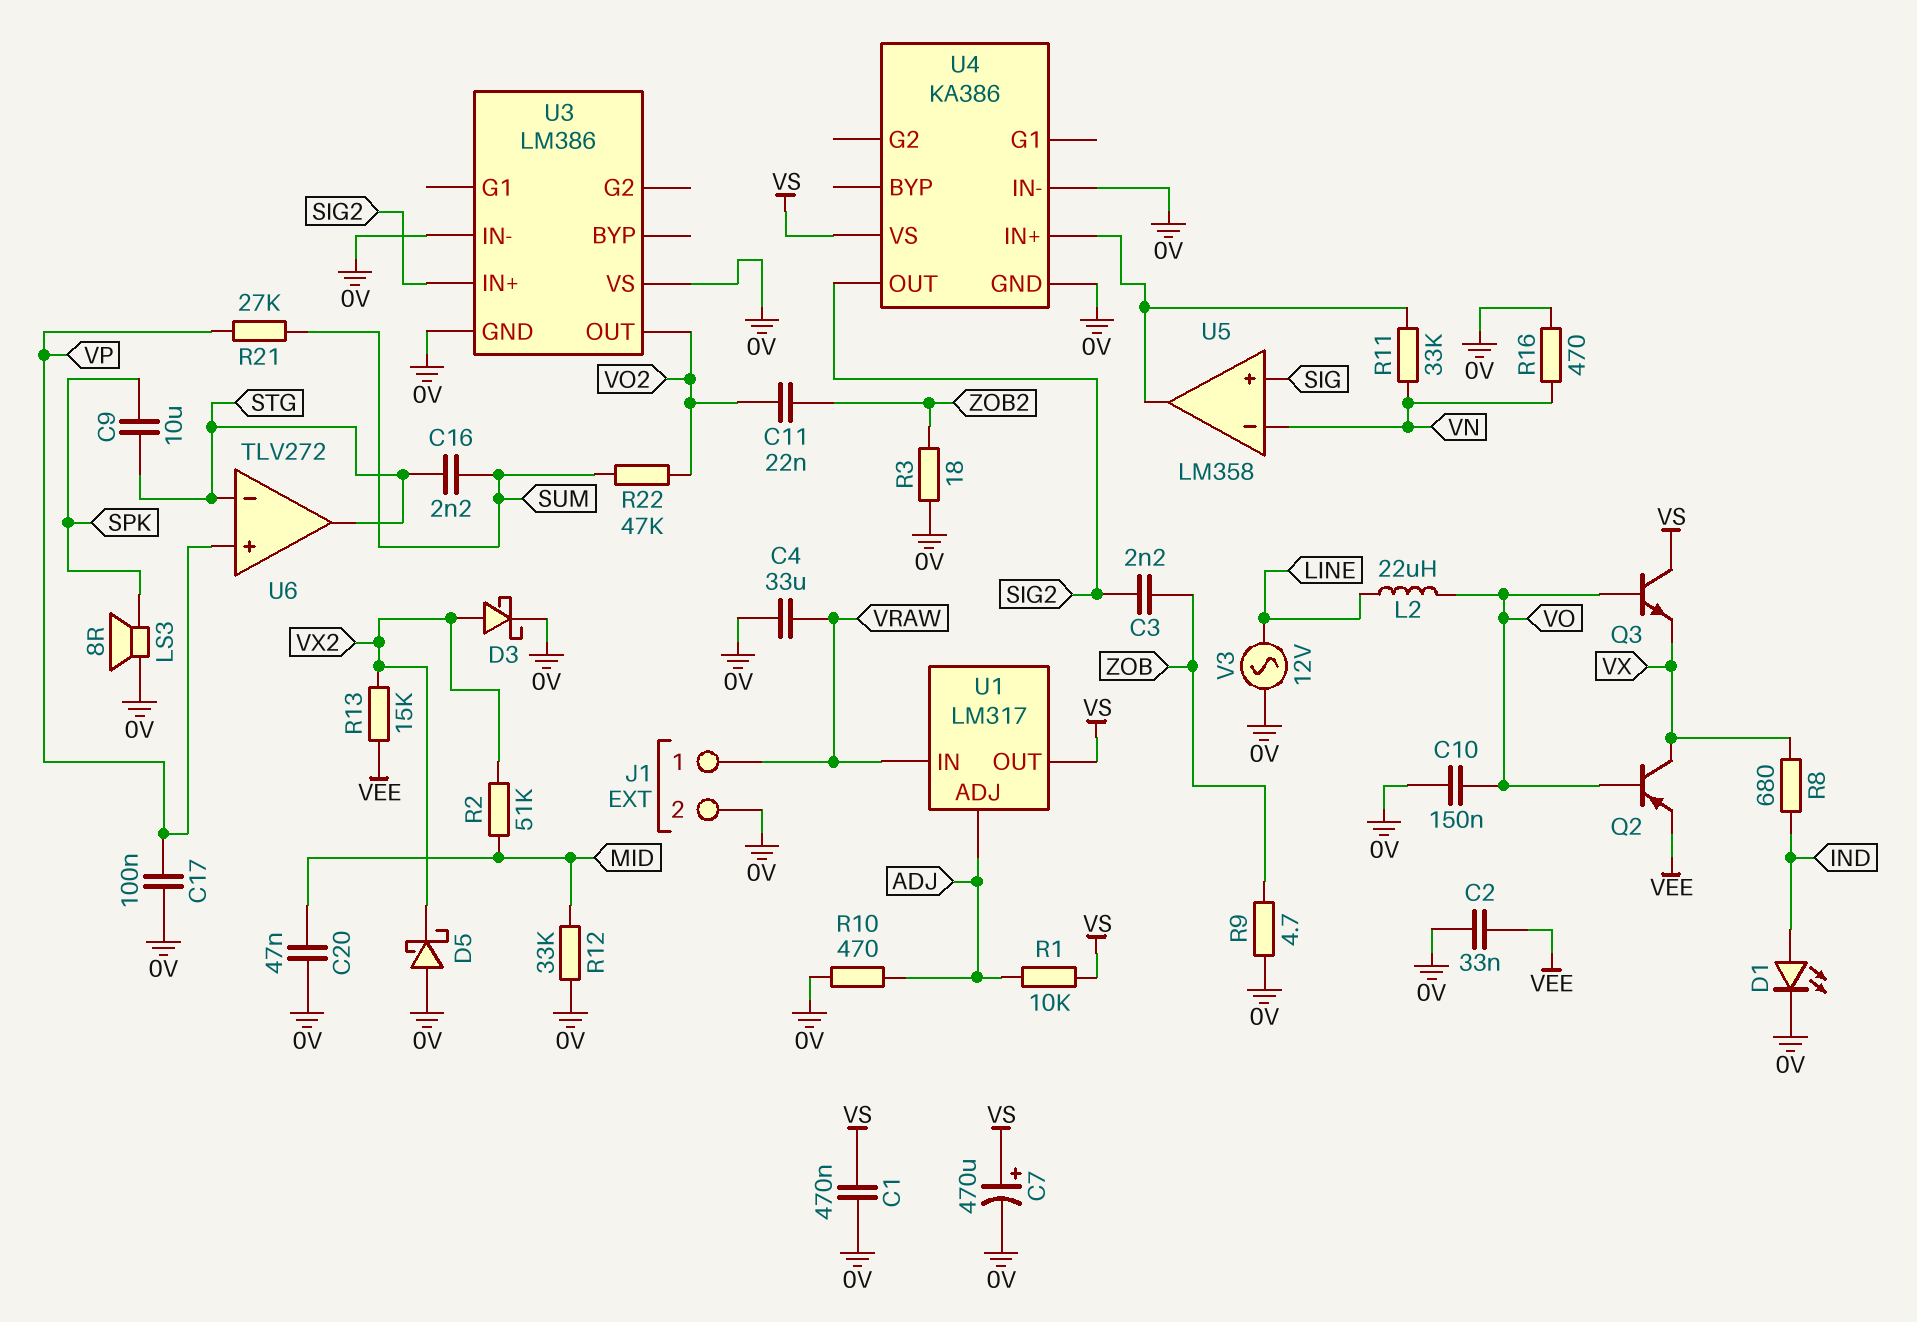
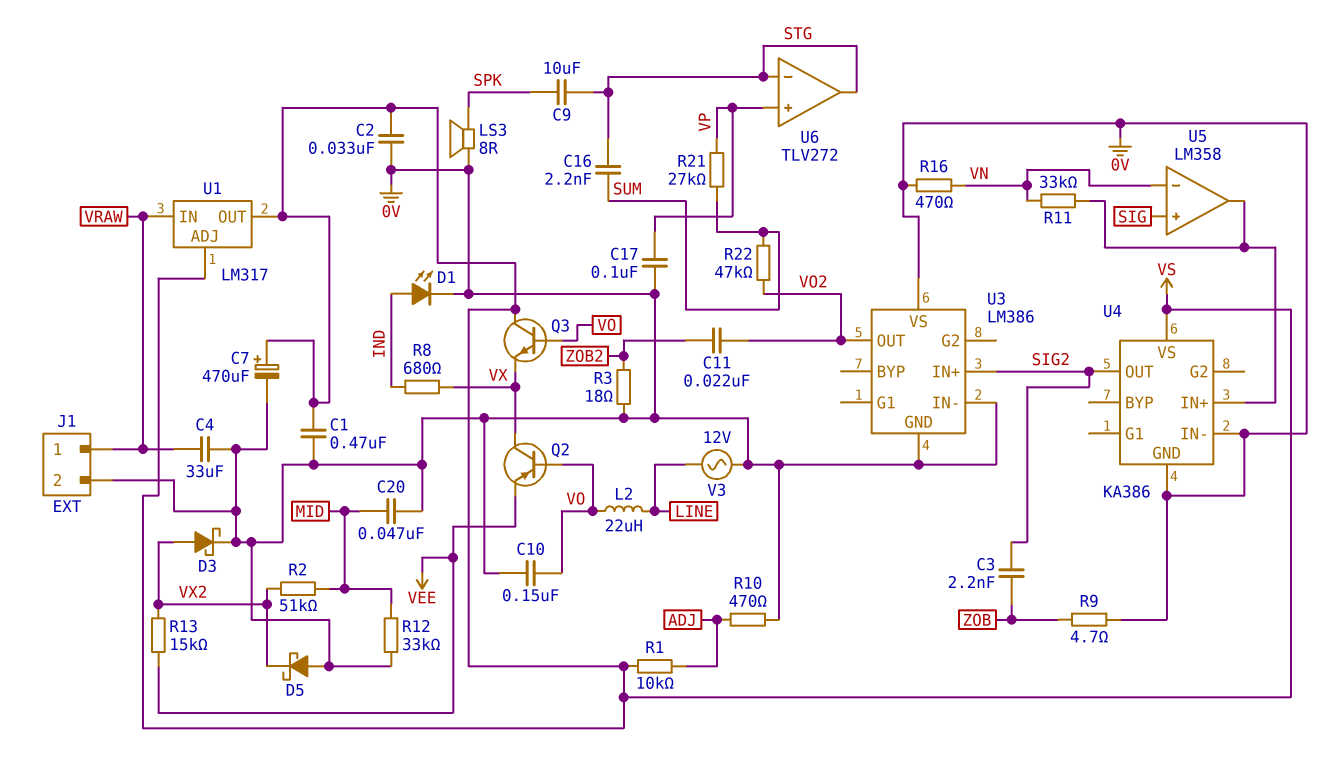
C2: 33nF (0V, VEE) -> 33nF (0V, VS)
U1 pin ADJ: ADJ -> VS

